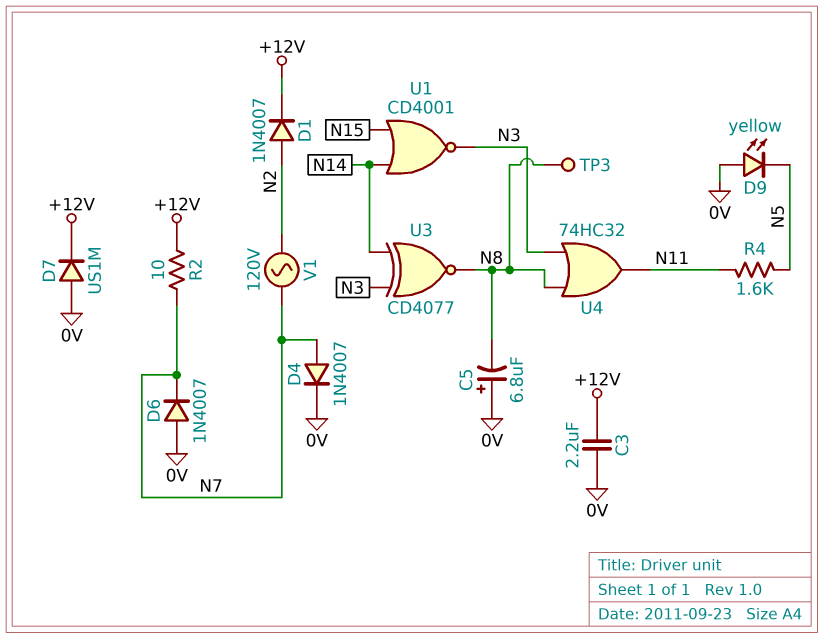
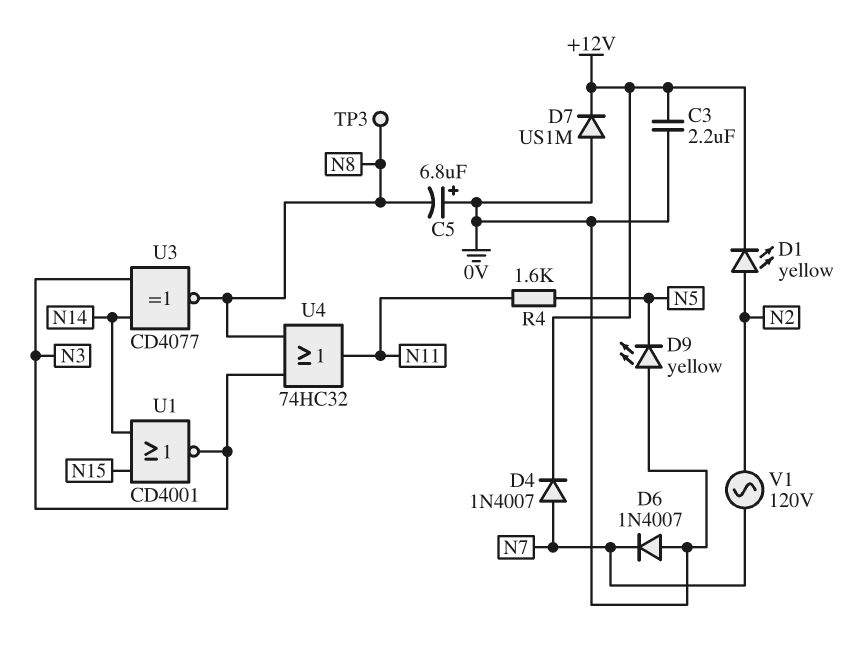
D1: diode 1N4007 (A N2, K +12V) -> LED yellow (A N2, K +12V)
D4: diode 1N4007 (A N7, K 0V) -> diode 1N4007 (A N7, K +12V)
R2: 10 (+12V, N7) -> none

